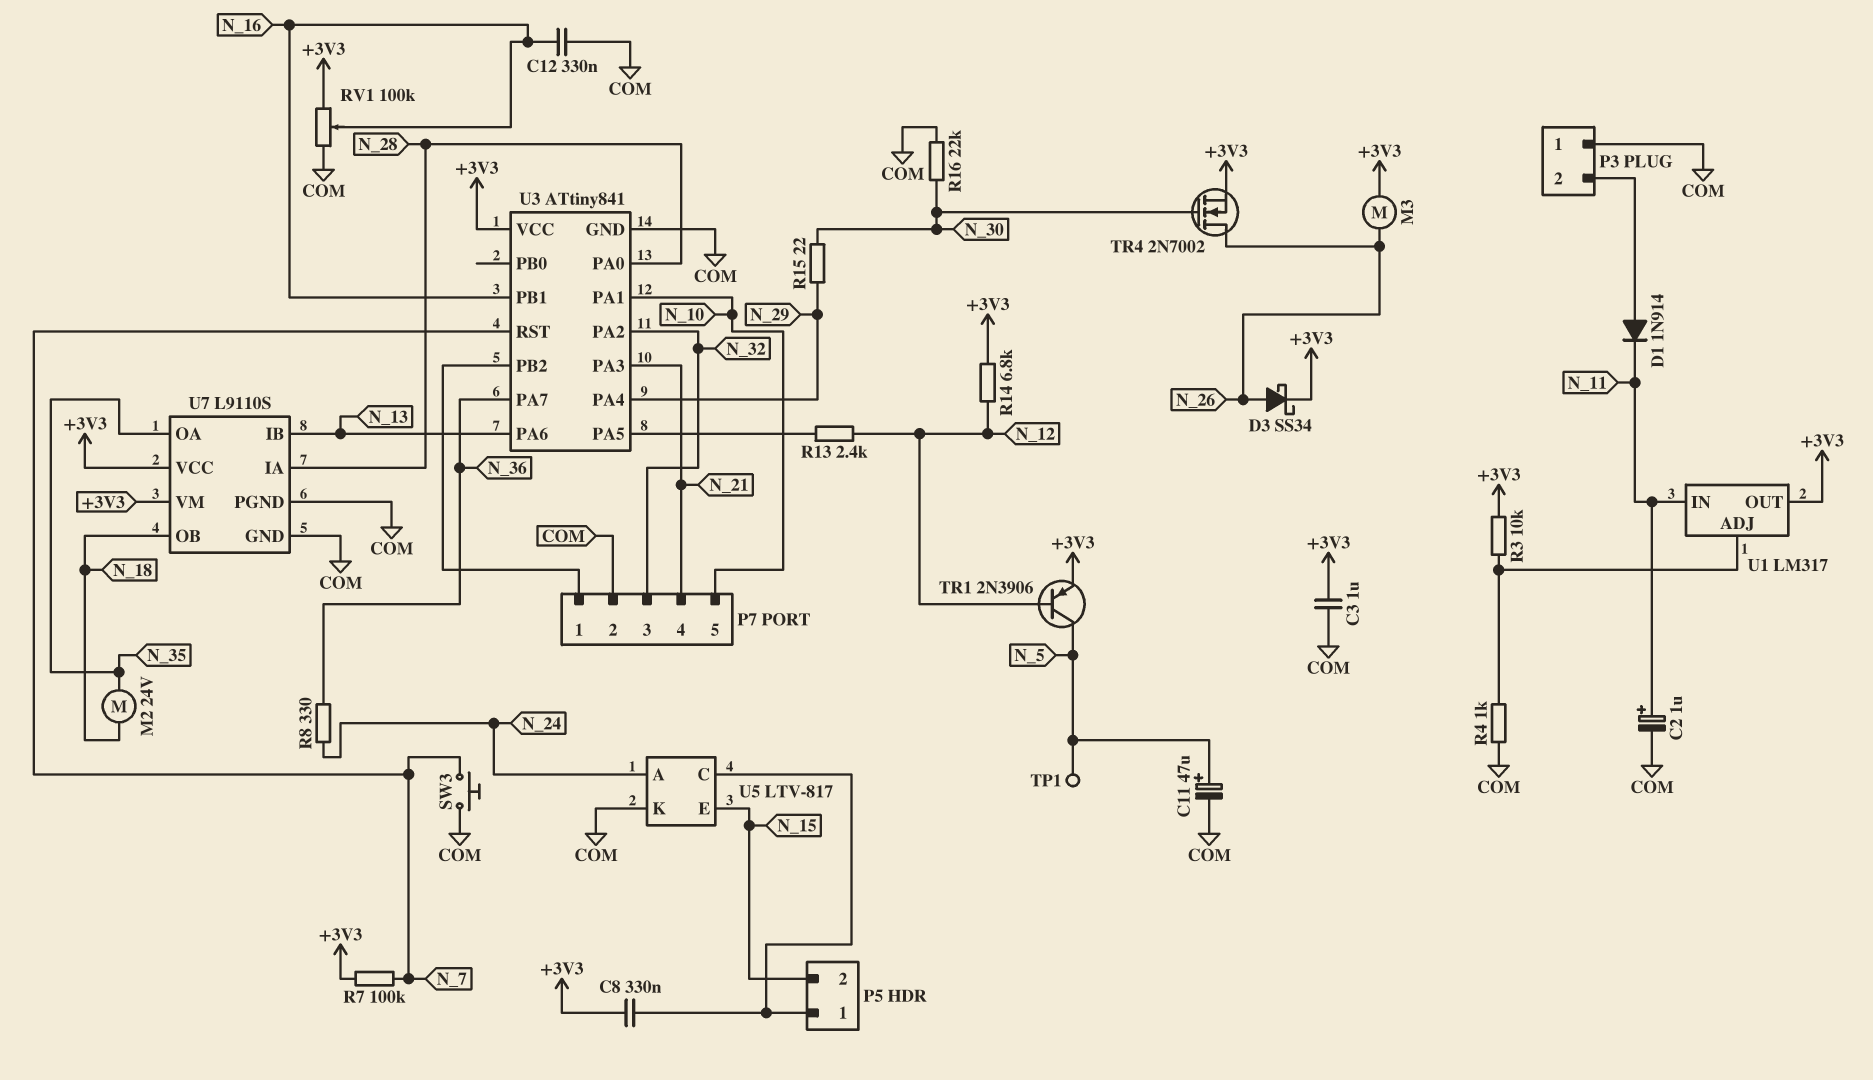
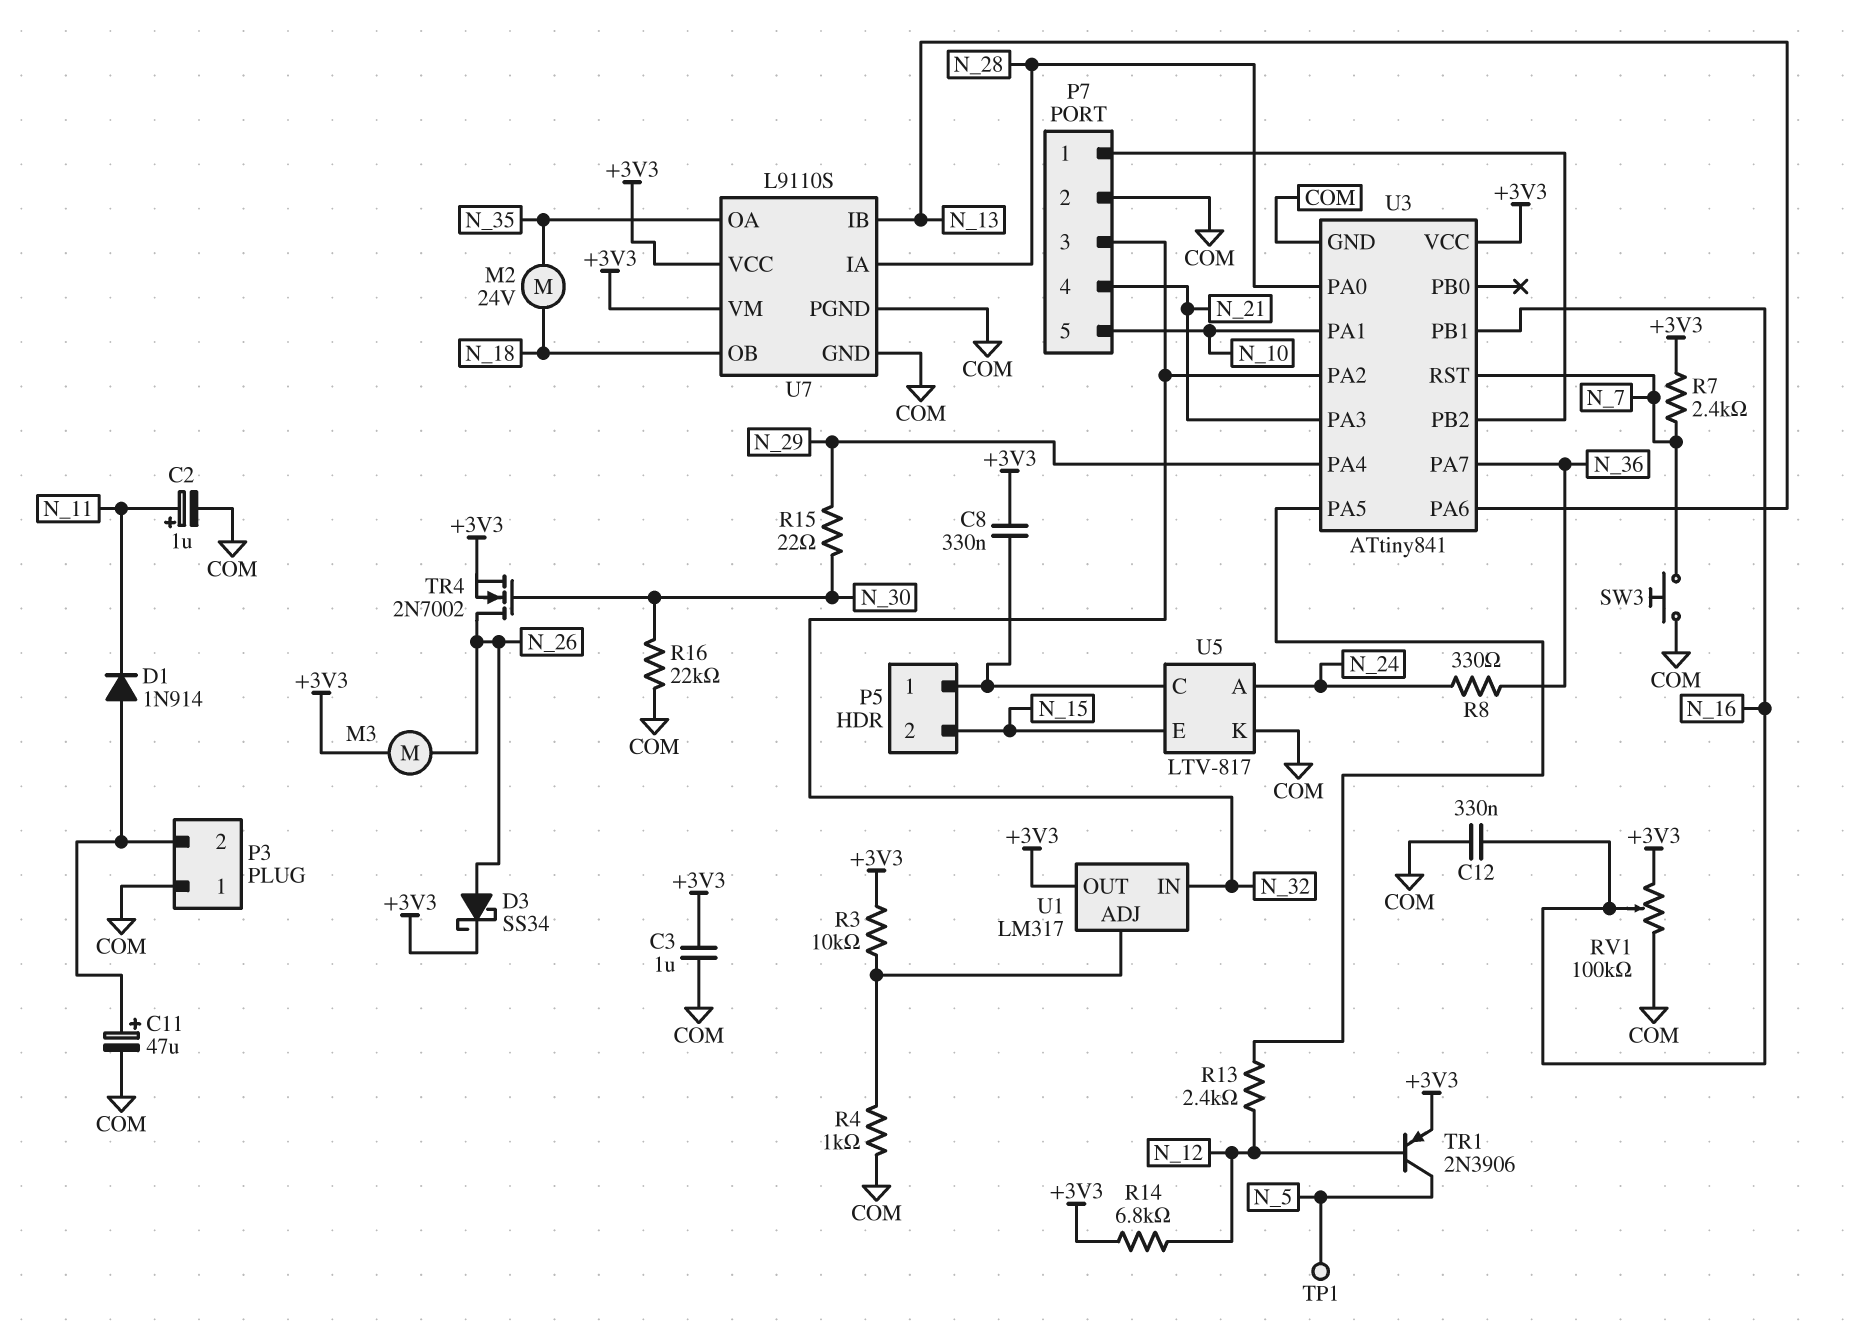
C11: 47uF (plus N_5, minus COM) -> 47uF (plus P3/2, minus COM)
R7: 100k (+3V3, N_7) -> 2.4k (+3V3, N_7)
U1 pin IN: N_11 -> N_32

